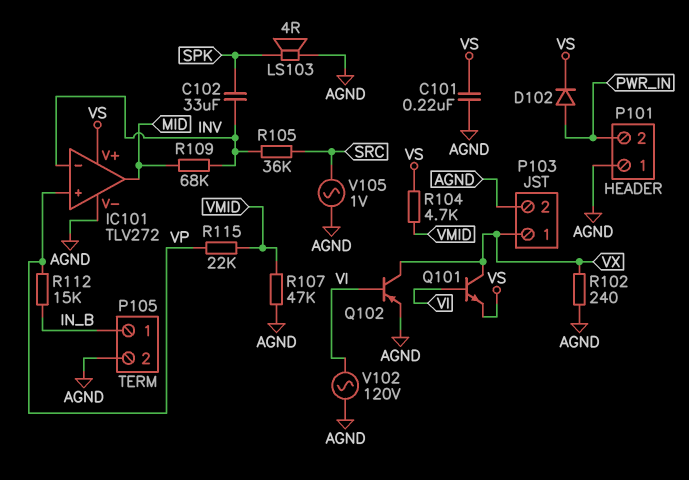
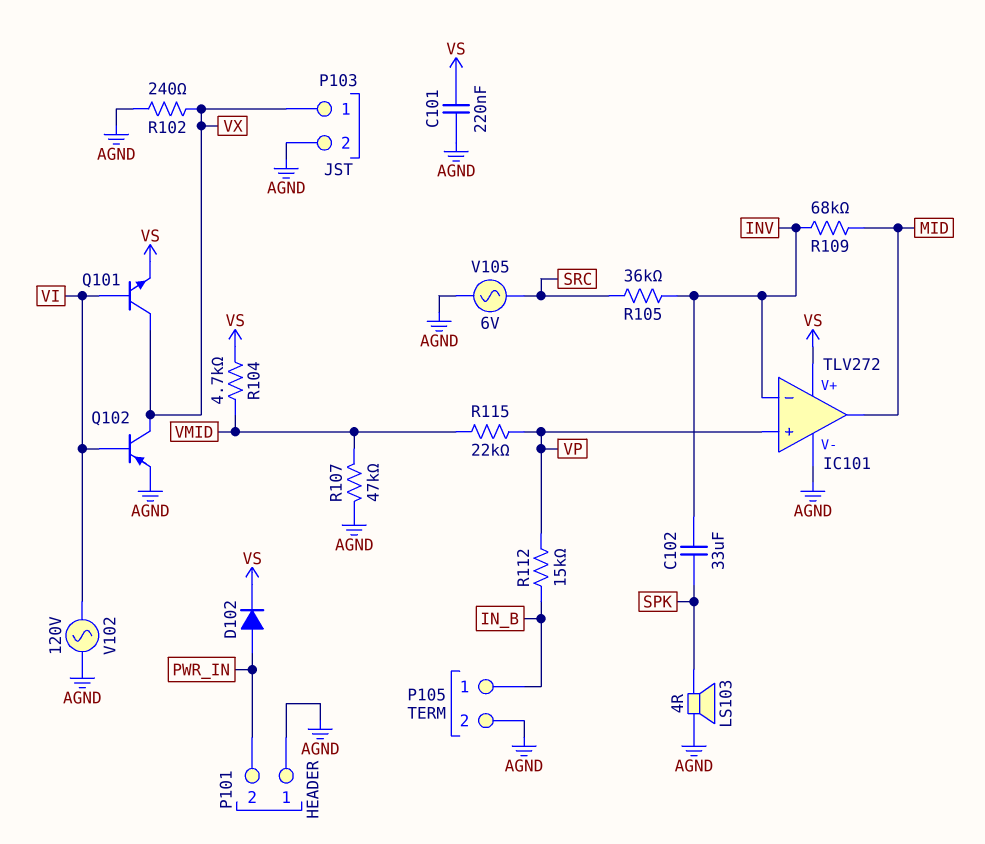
V105: AC 1V (AGND, SRC) -> AC 6V (AGND, SRC)

